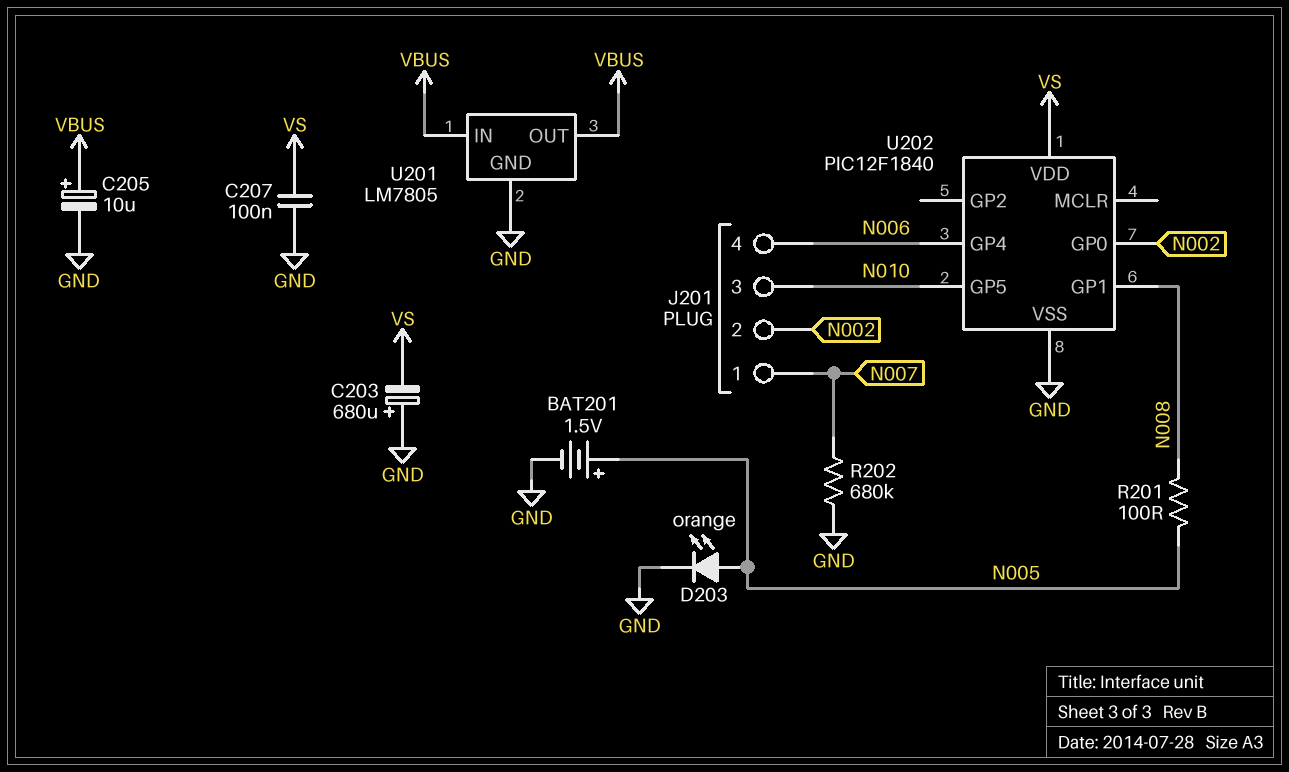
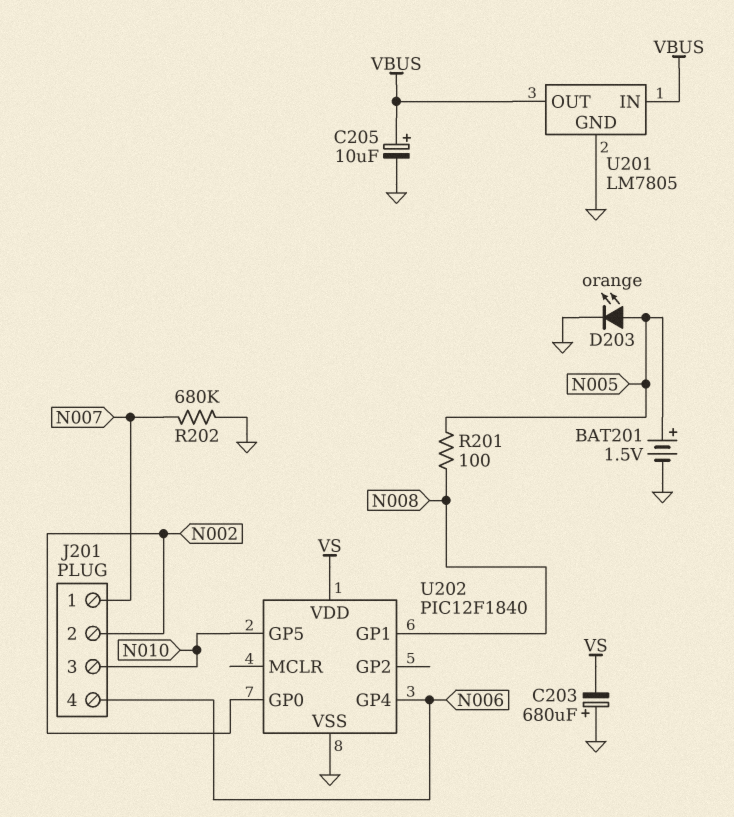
C207: 100nF (GND, VS) -> none

